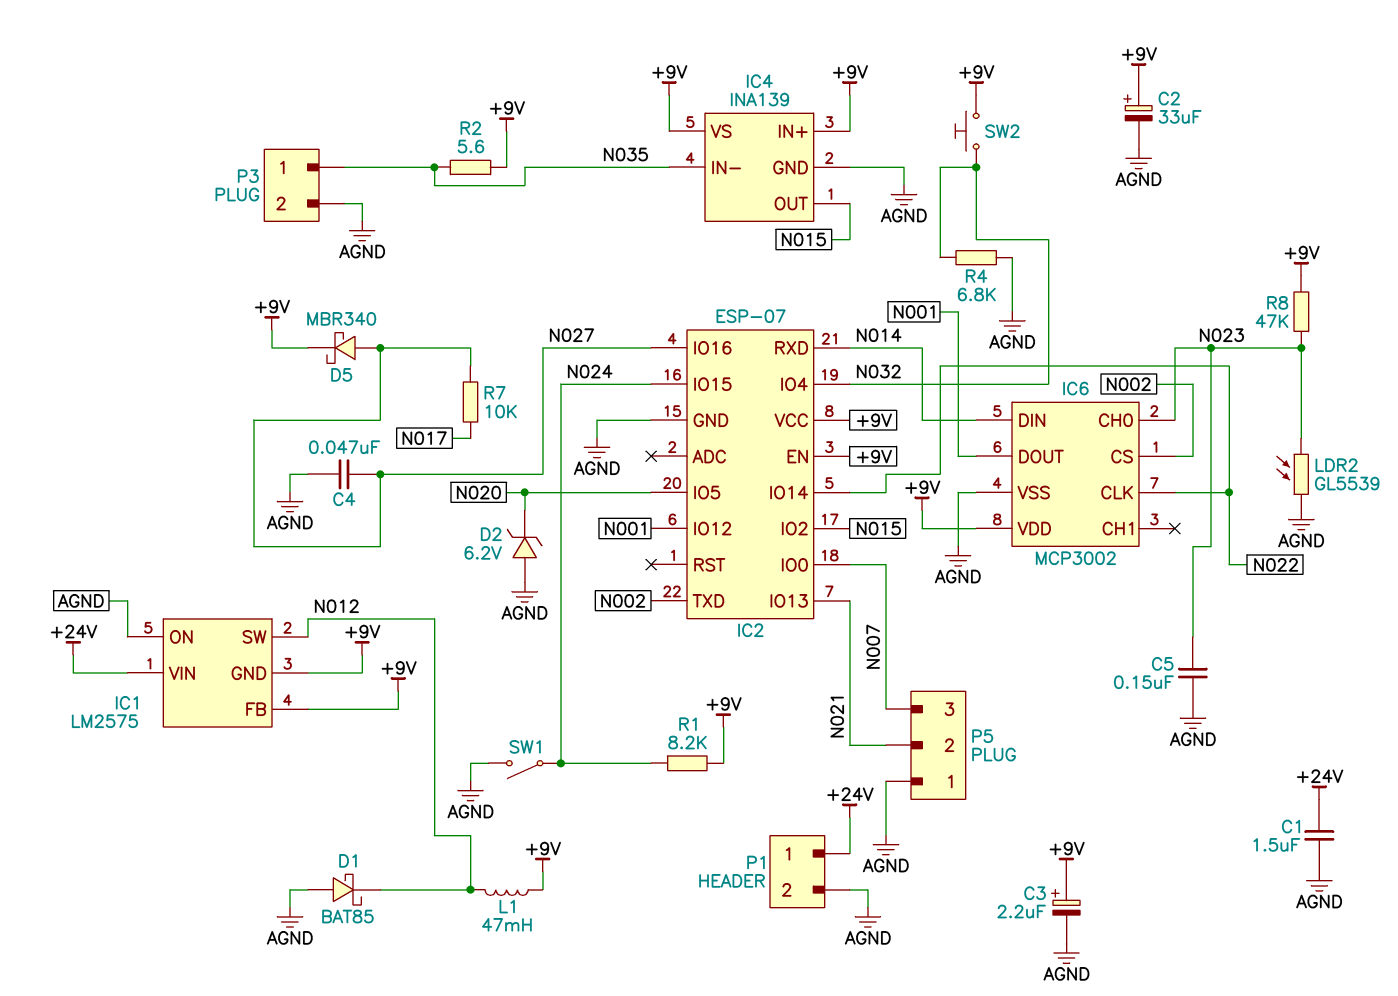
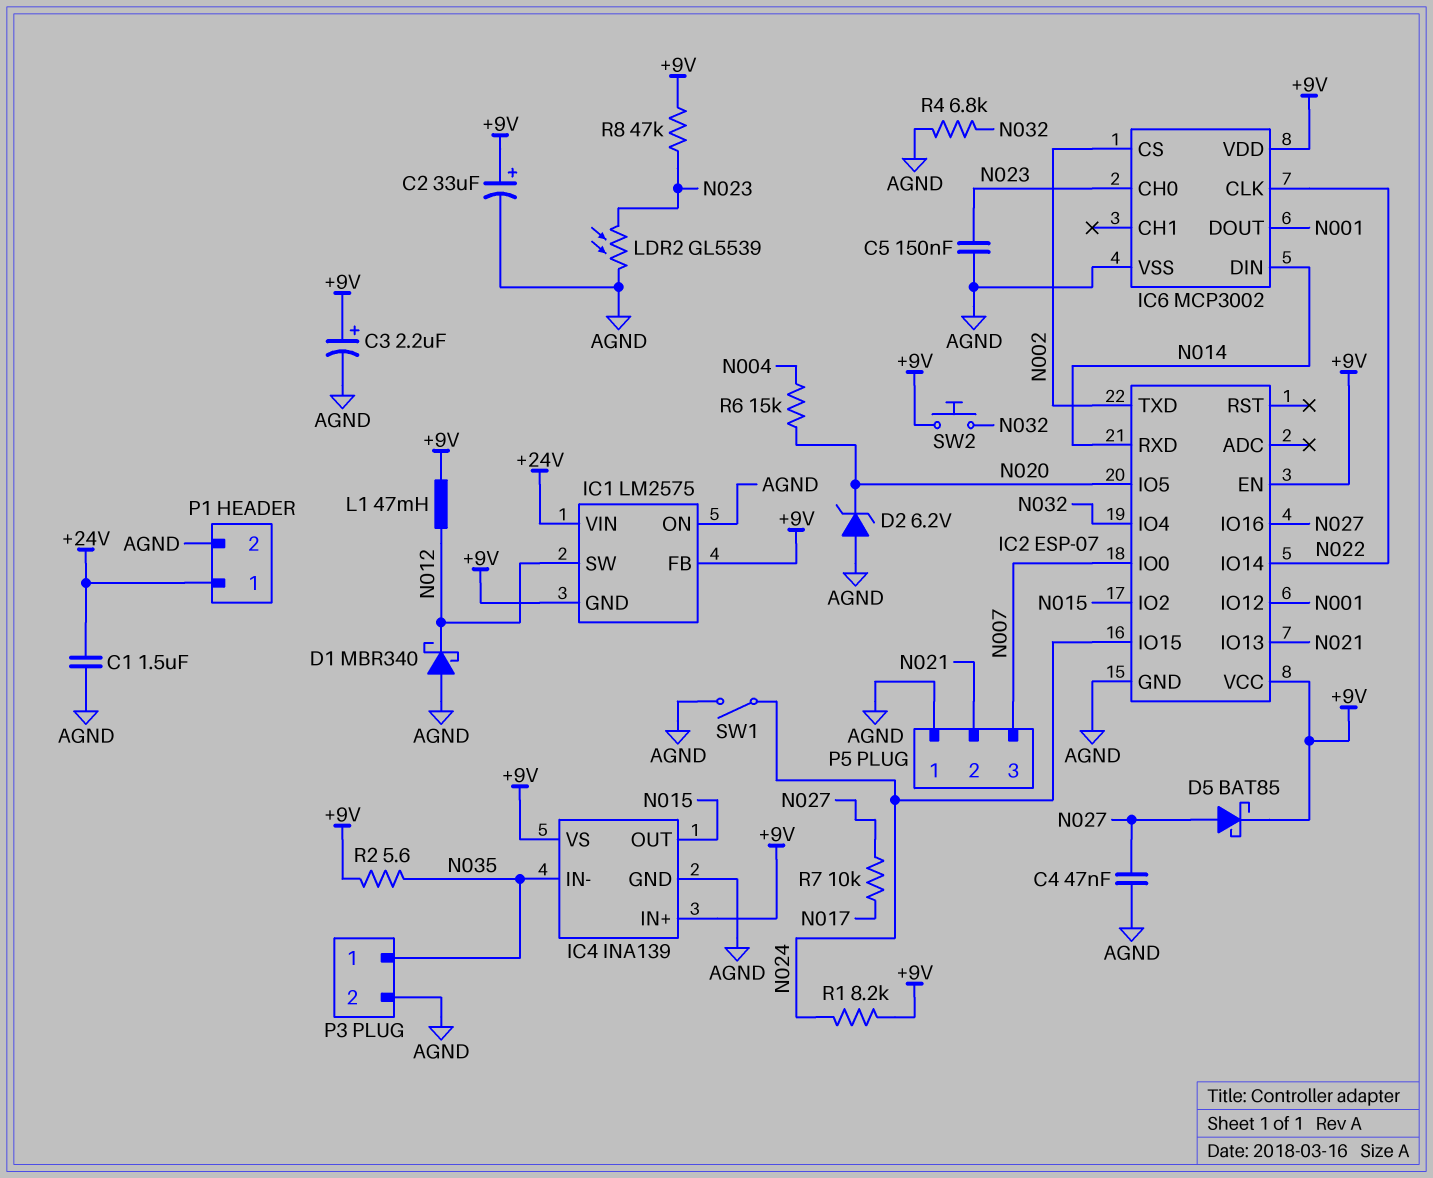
D1: schottky BAT85 (A AGND, K N012) -> schottky MBR340 (A AGND, K N012)
D5: schottky MBR340 (A N027, K +9V) -> schottky BAT85 (A N027, K +9V)
R6: none -> 15k (N004, N020)

